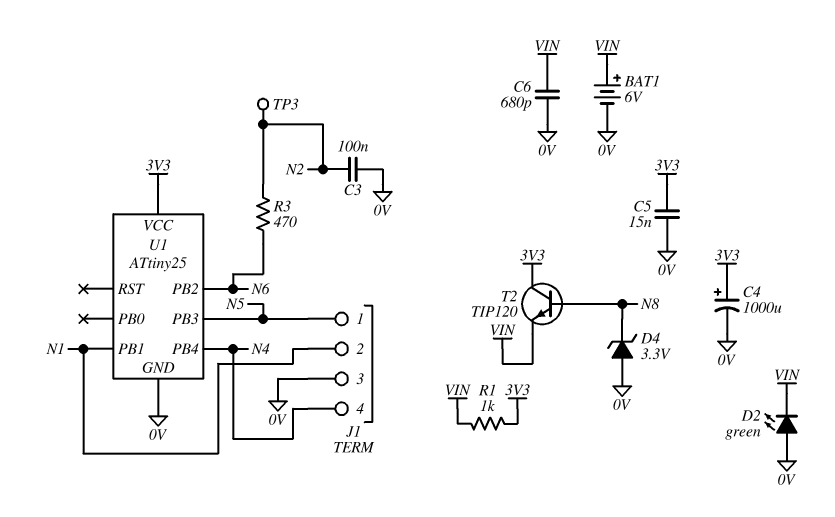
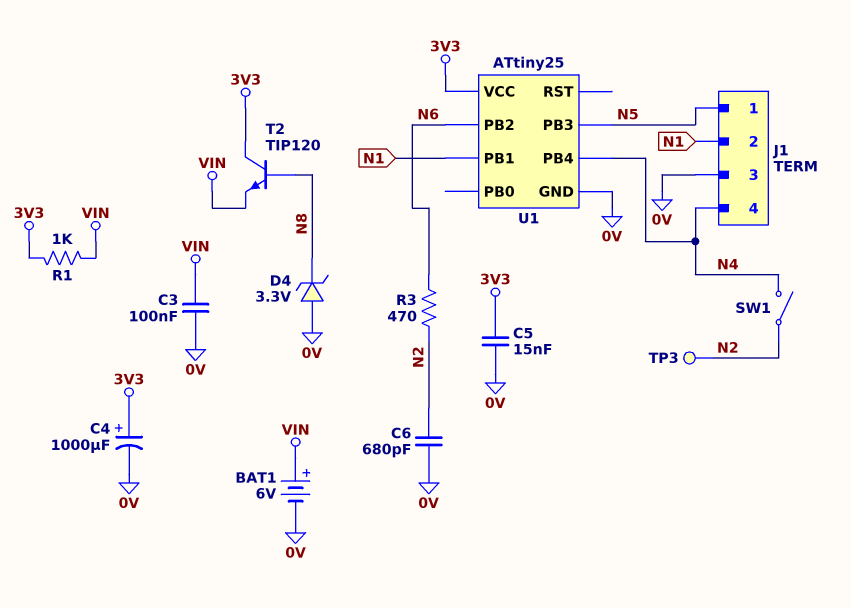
C3: 100nF (0V, N2) -> 100nF (0V, VIN)
C6: 680pF (0V, VIN) -> 680pF (0V, N2)
D2: LED green (A 0V, K VIN) -> none
SW1: none -> switch (N2, N4)

